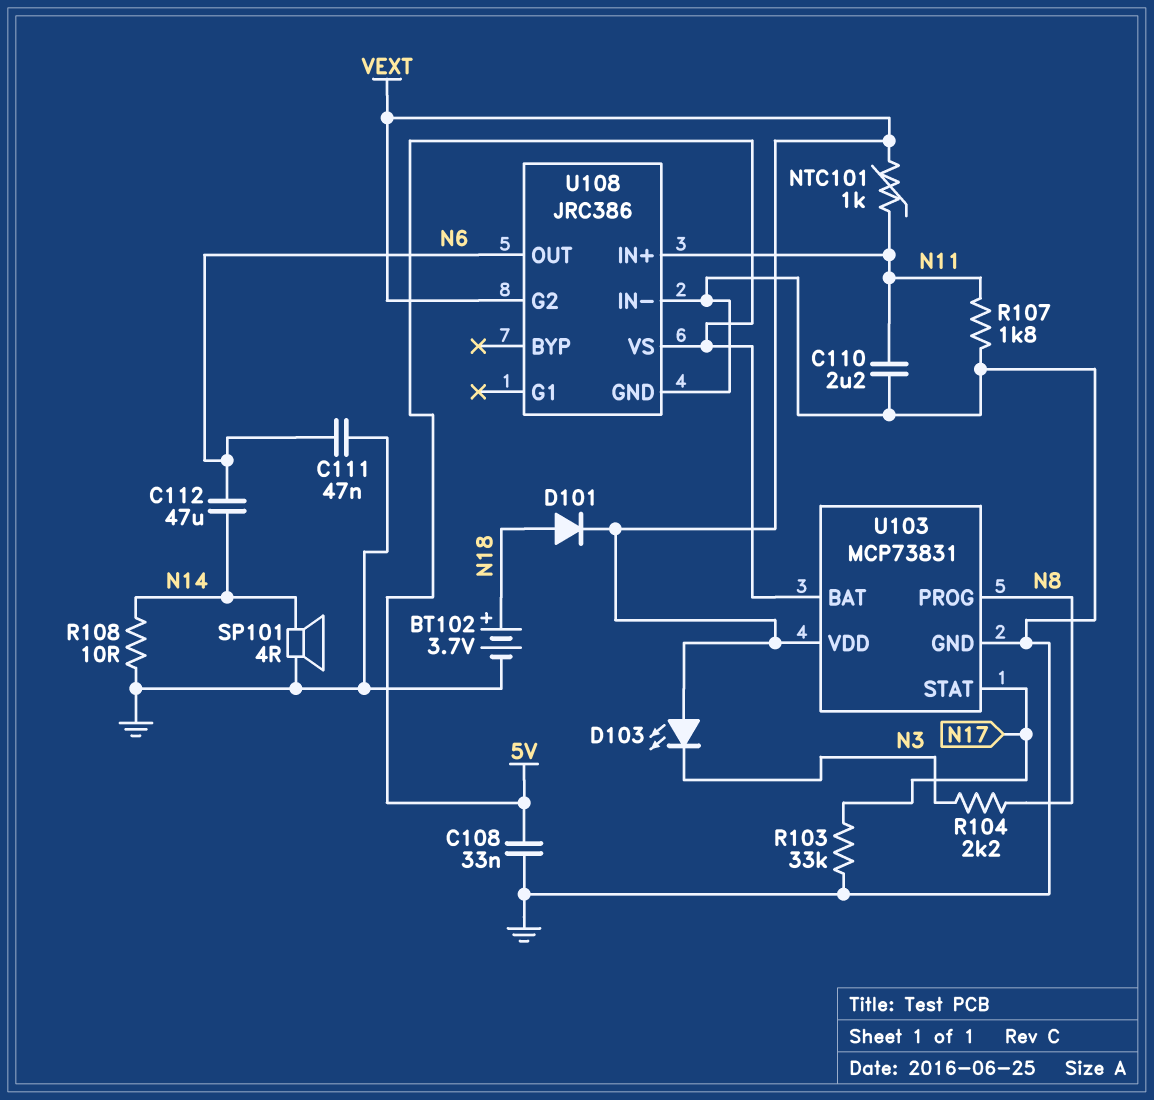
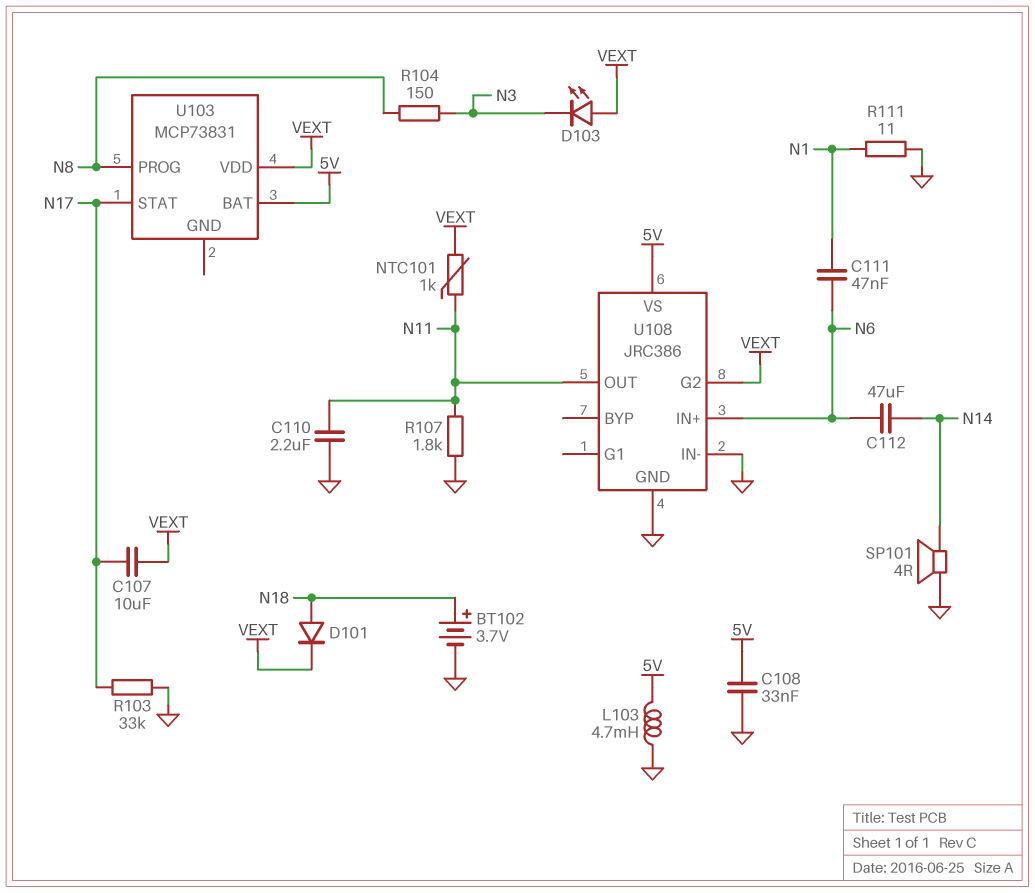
C107: none -> 10uF (N17, VEXT)
C111: 47nF (GND, N6) -> 47nF (N1, N6)
L103: none -> 4.7mH (5V, GND)
R104: 2.2k (N3, N8) -> 150 (N3, N8)
R108: 10 (GND, N14) -> none
R111: none -> 11 (GND, N1)
U103 pin GND: GND -> none
U108 pin IN+: N11 -> N6
U108 pin OUT: N6 -> N11

